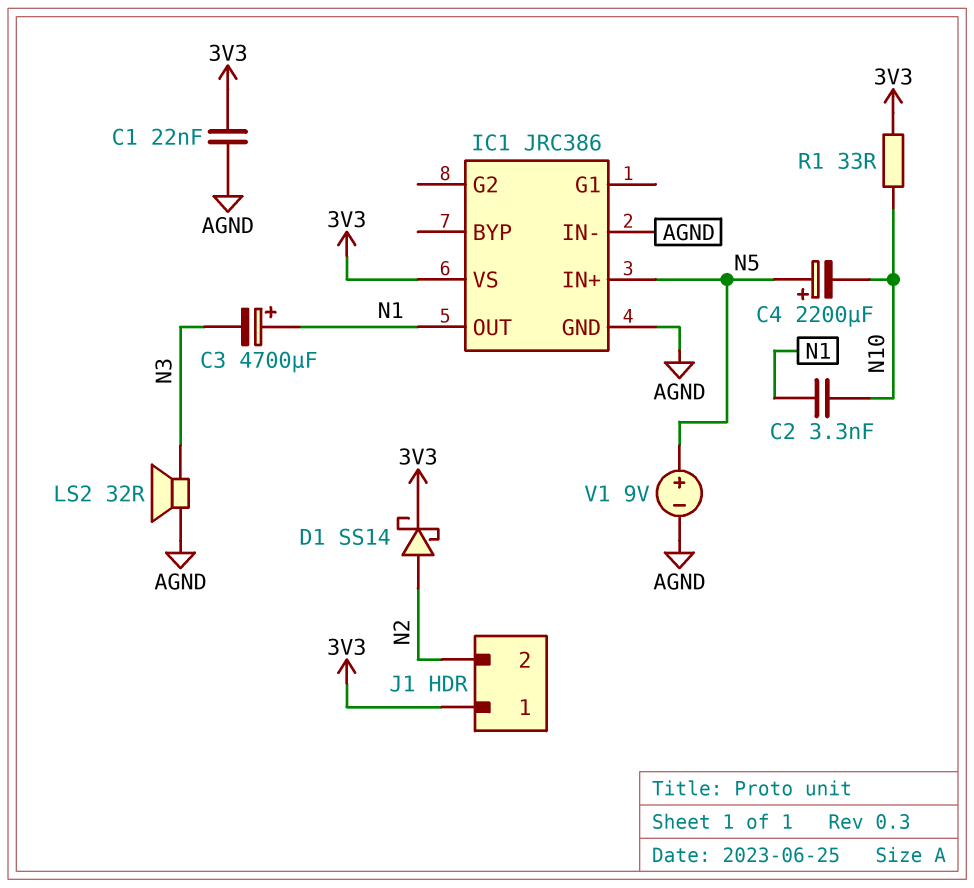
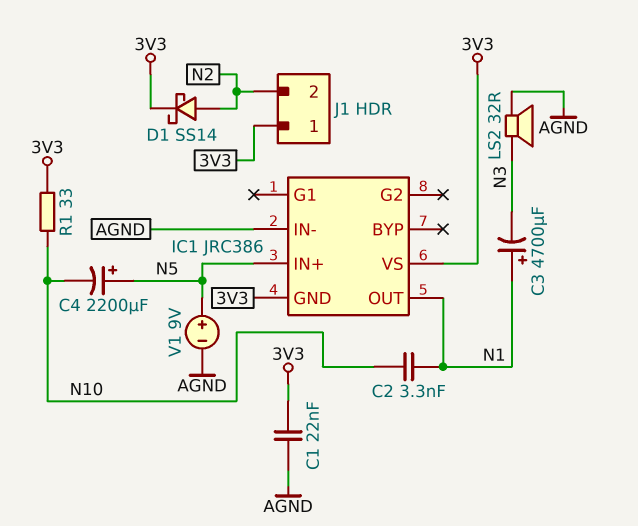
IC1 pin GND: AGND -> 3V3

